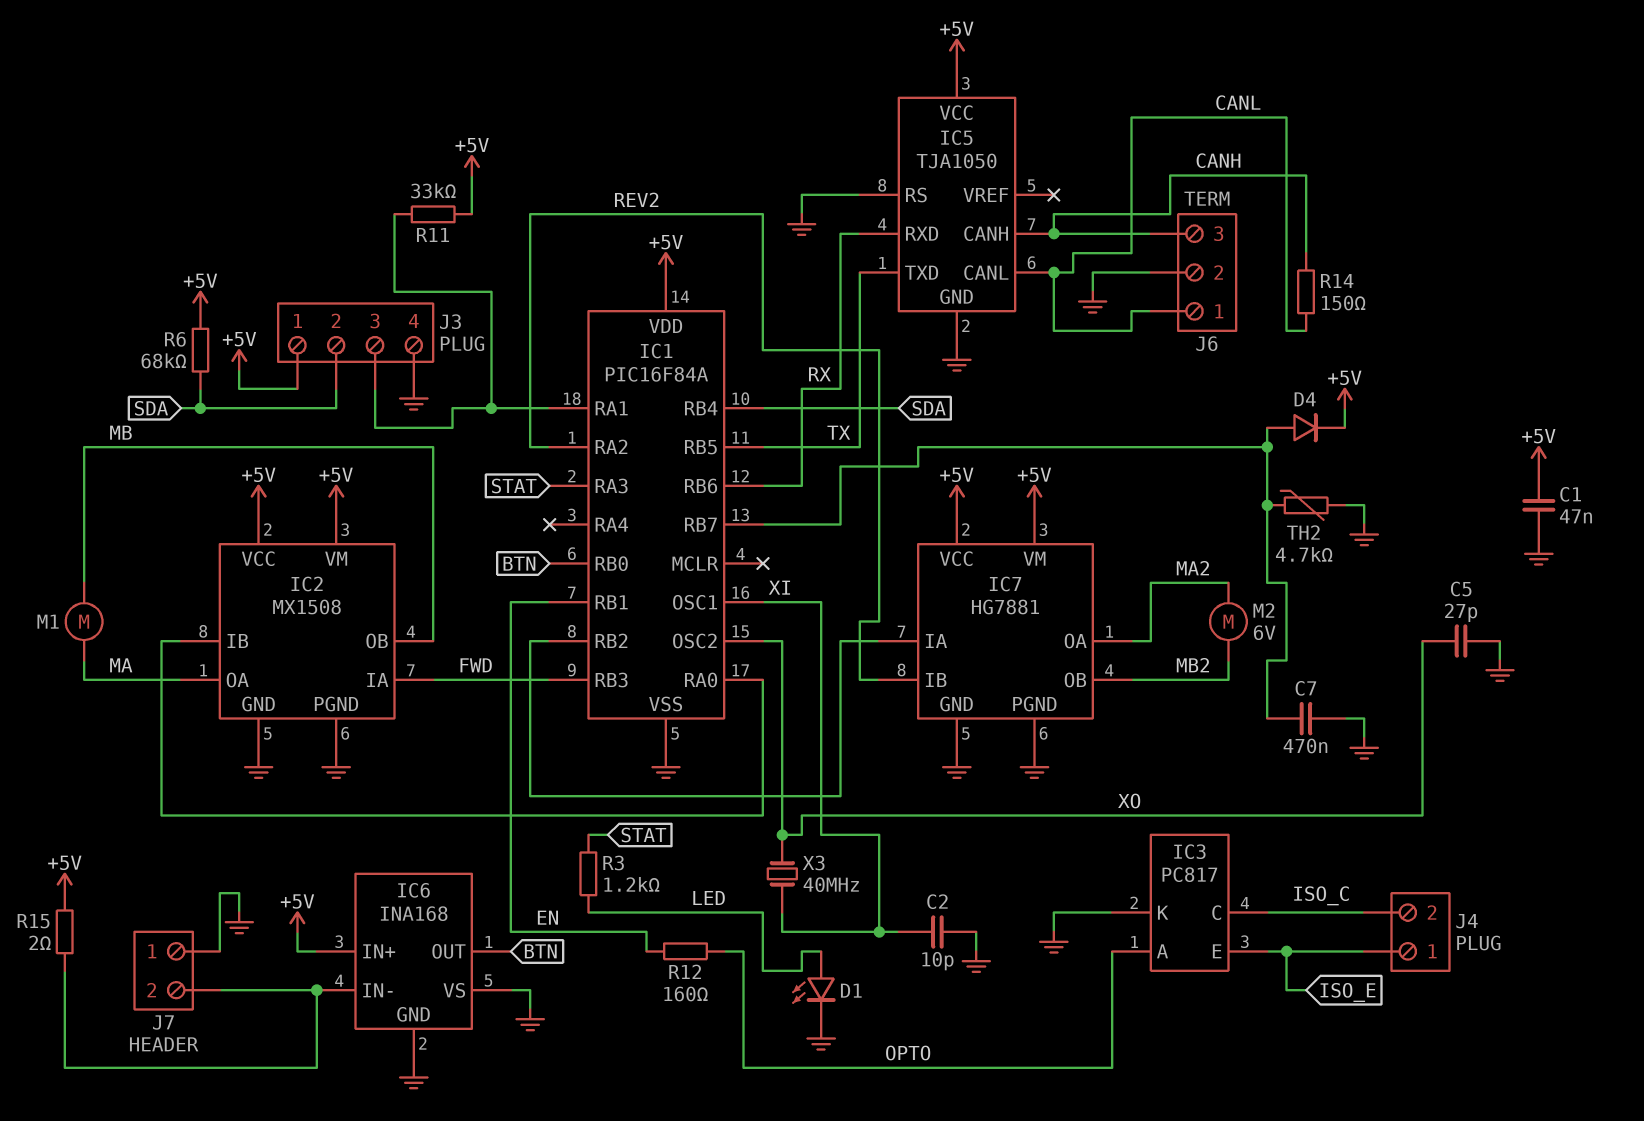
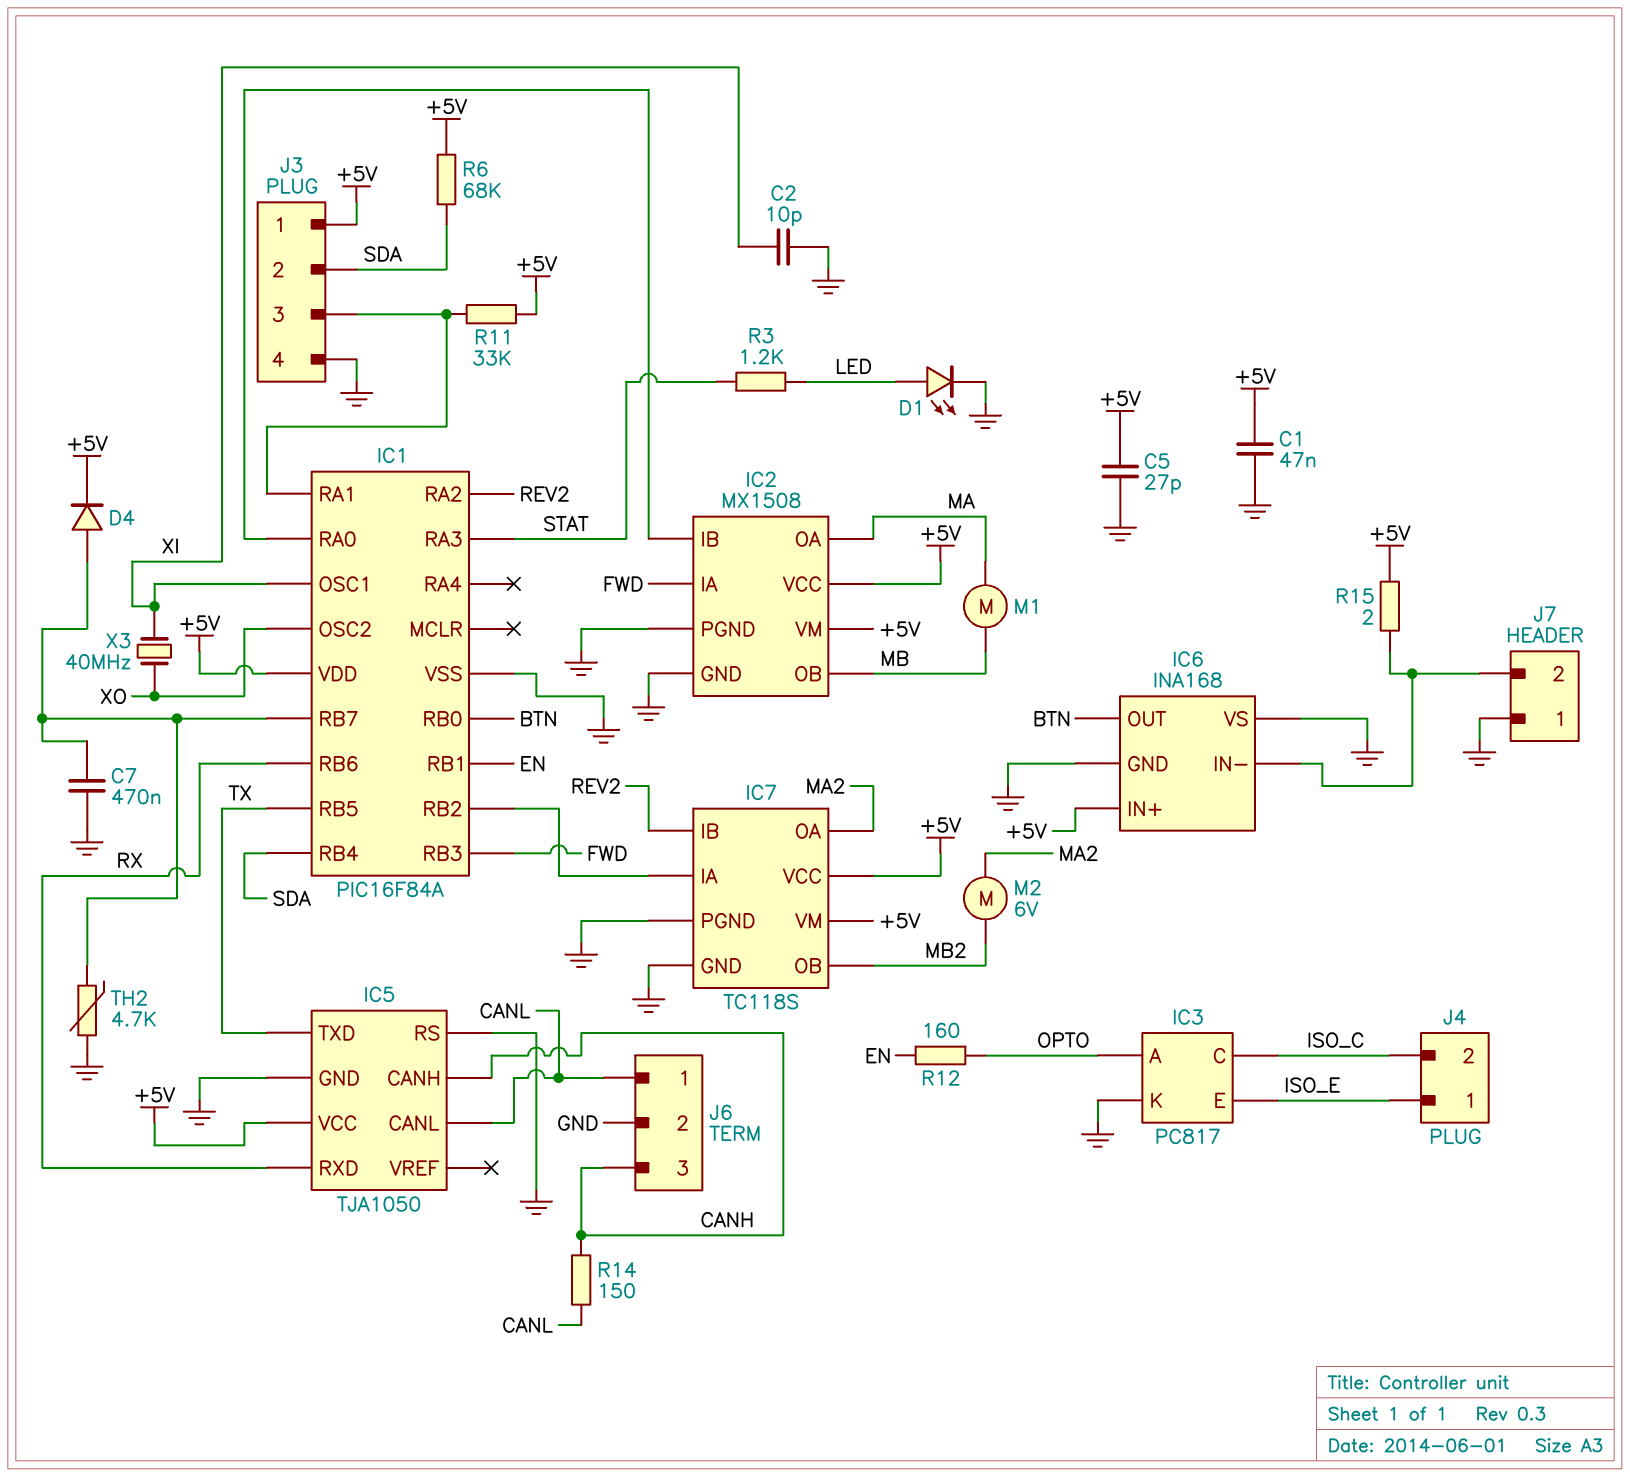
C5: 27pF (GND, XO) -> 27pF (+5V, GND)
IC7: HG7881 -> TC118S

